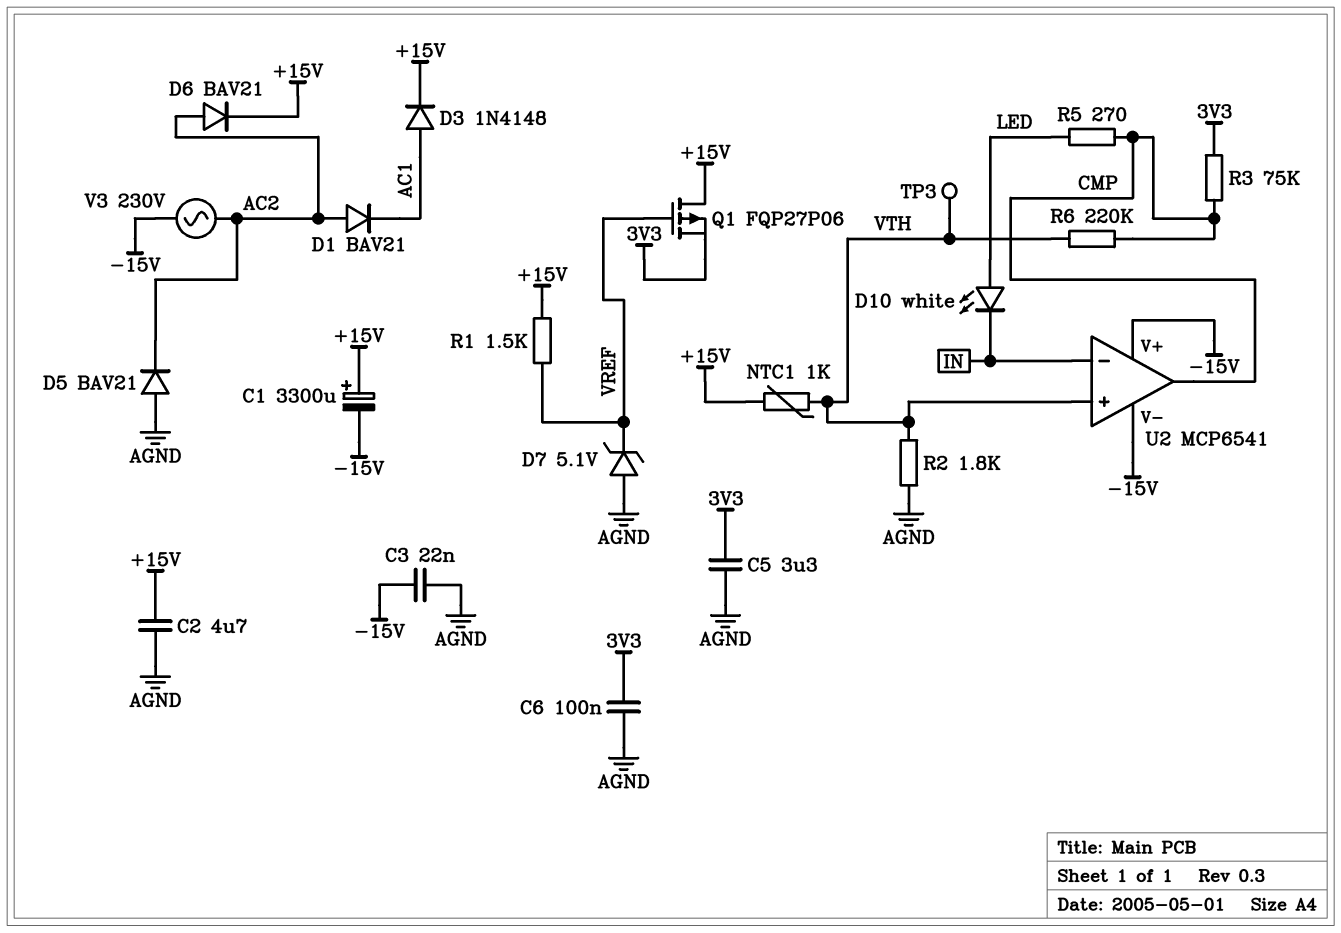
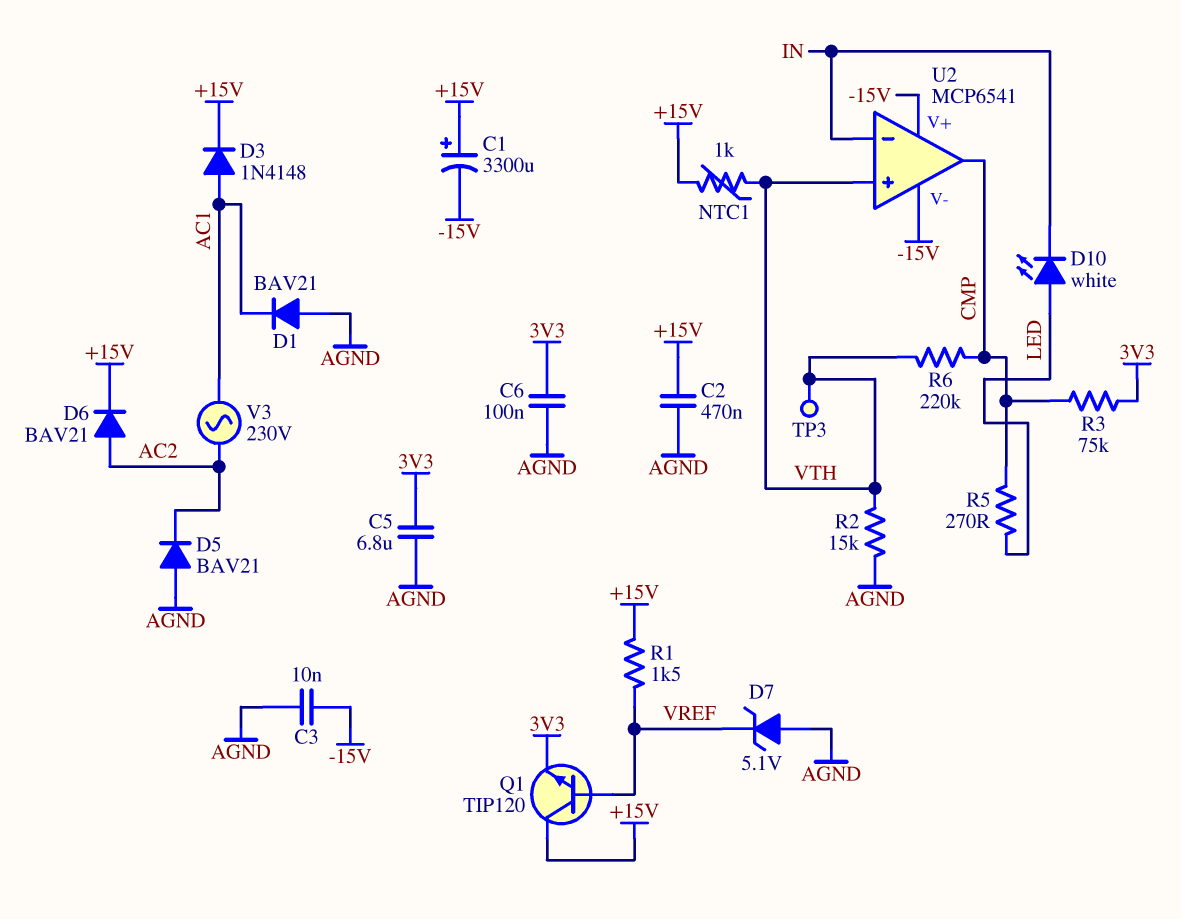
C2: 4.7uF (+15V, AGND) -> 470nF (+15V, AGND)
C3: 22nF (-15V, AGND) -> 10nF (-15V, AGND)
C5: 3.3uF (3V3, AGND) -> 6.8uF (3V3, AGND)
D1: diode BAV21 (A AC2, K AC1) -> diode BAV21 (A AGND, K AC1)
Q1: PMOS FQP27P06 (G VREF, D +15V, S 3V3) -> NPN TIP120 (B VREF, C +15V, E 3V3)
R2: 1.8k (AGND, VTH) -> 15k (AGND, VTH)
V3: AC 230V (-15V, AC2) -> AC 230V (AC1, AC2)

